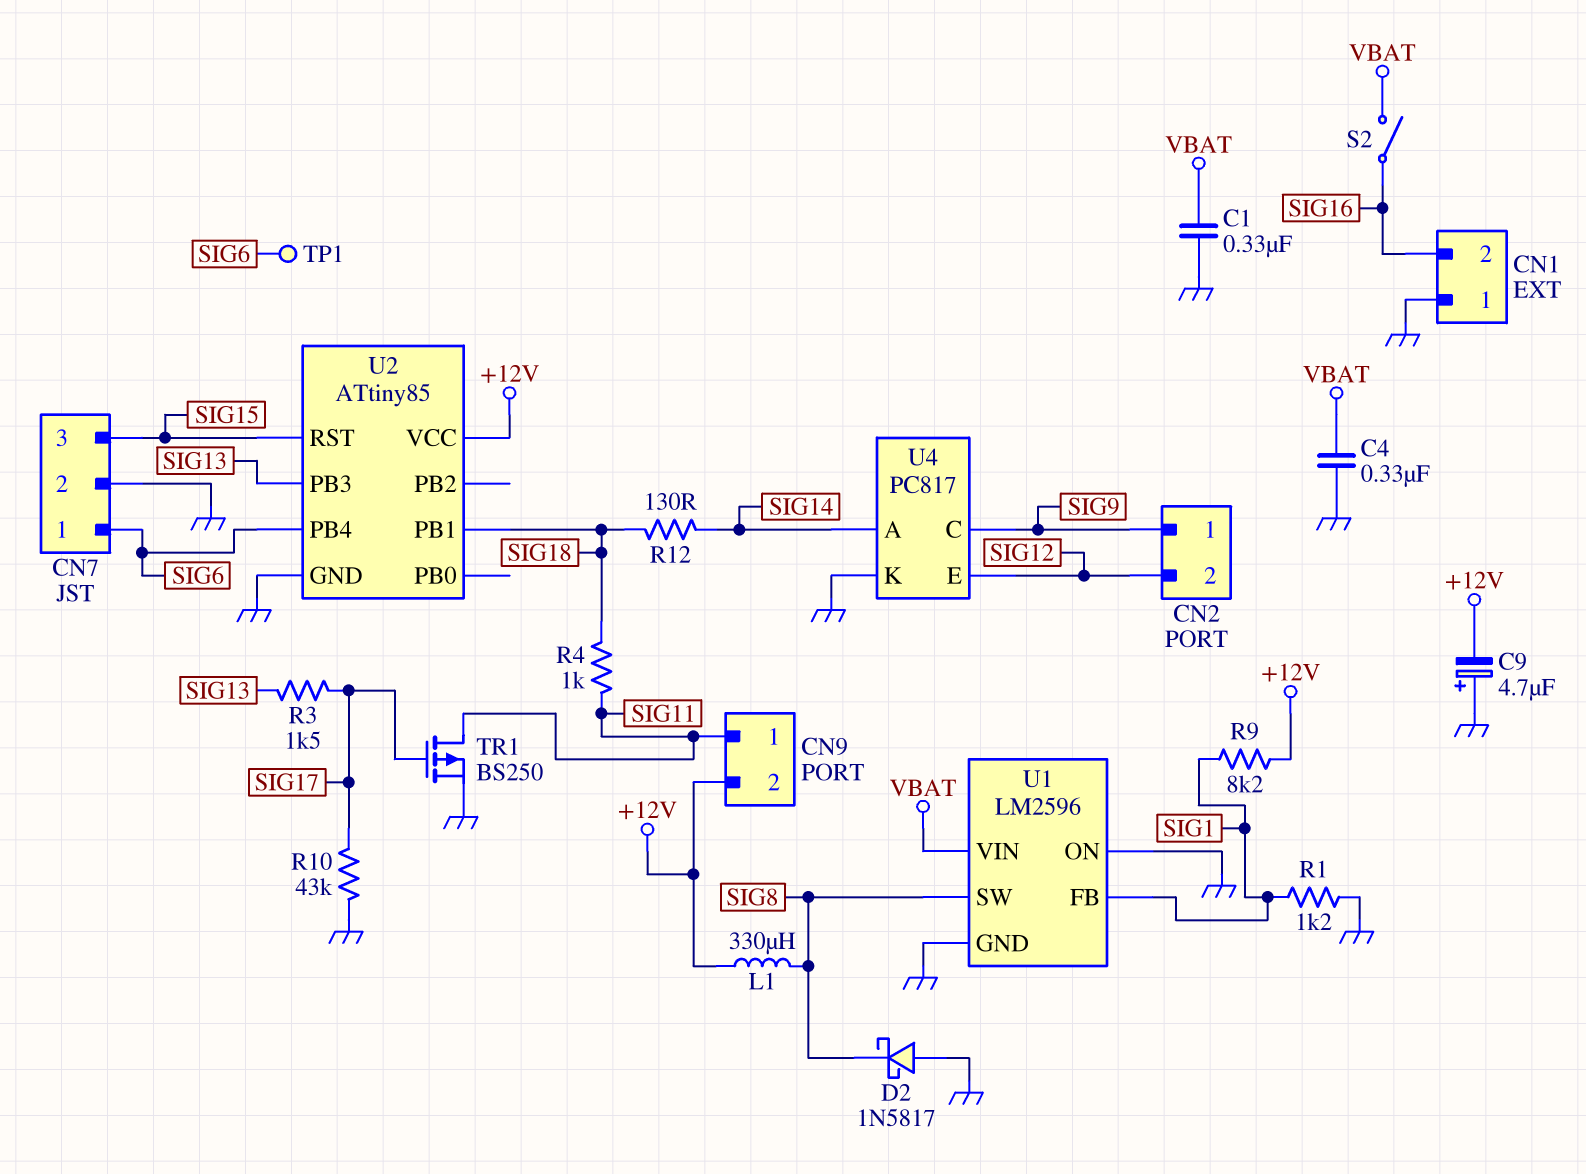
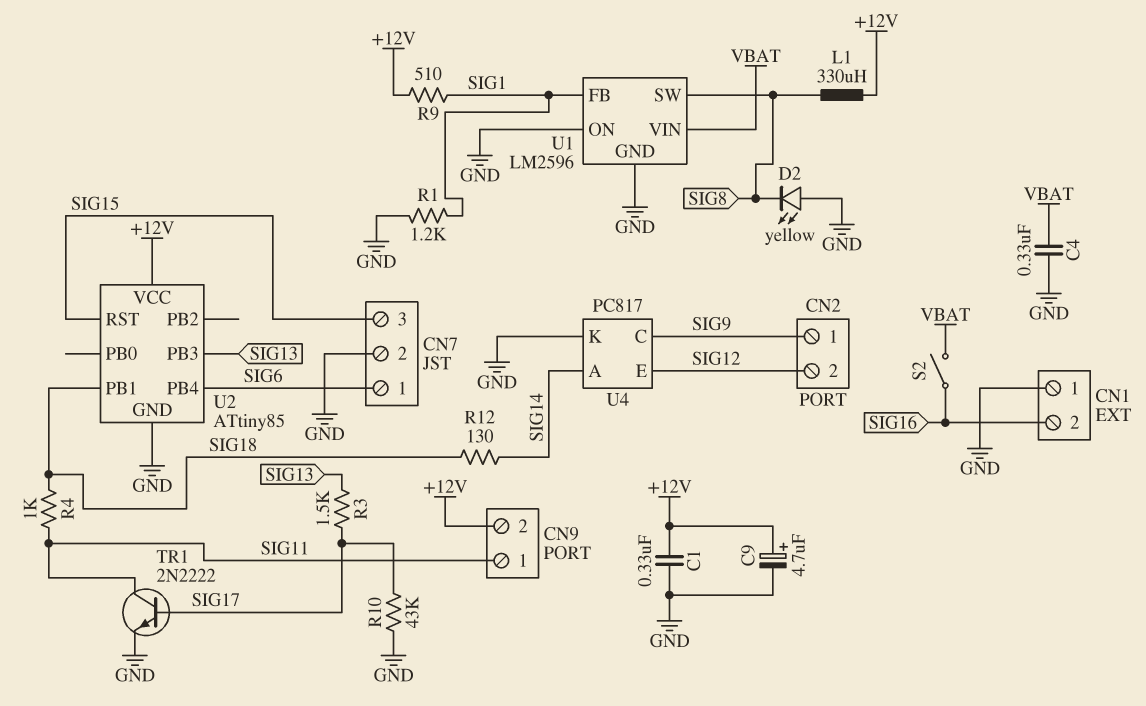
C1: 330nF (GND, VBAT) -> 330nF (+12V, GND)
C9: 4.7uF (plus GND, minus +12V) -> 4.7uF (plus +12V, minus GND)
D2: schottky 1N5817 (A GND, K SIG8) -> LED yellow (A GND, K SIG8)
R9: 8.2k (+12V, SIG1) -> 510 (+12V, SIG1)
TP1: test point (SIG6) -> none
TR1: PMOS BS250 (G SIG17, D SIG11, S GND) -> NPN 2N2222 (B SIG17, C SIG11, E GND)

